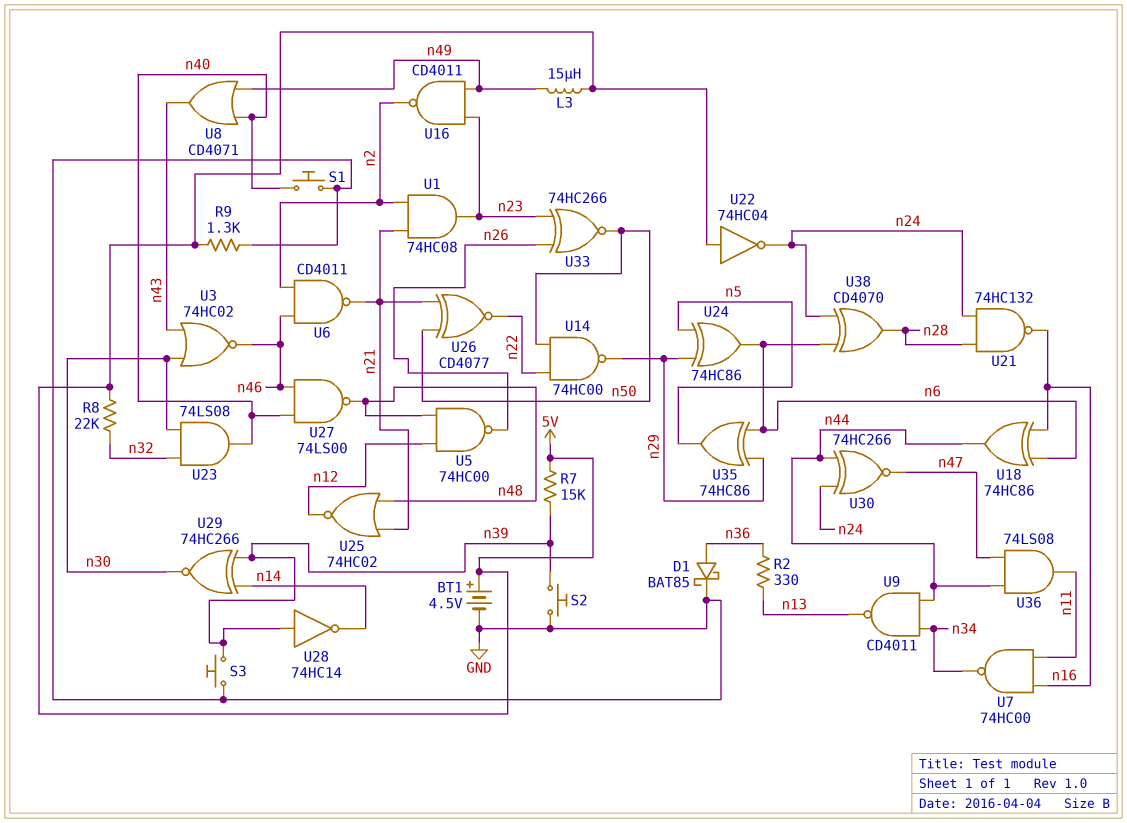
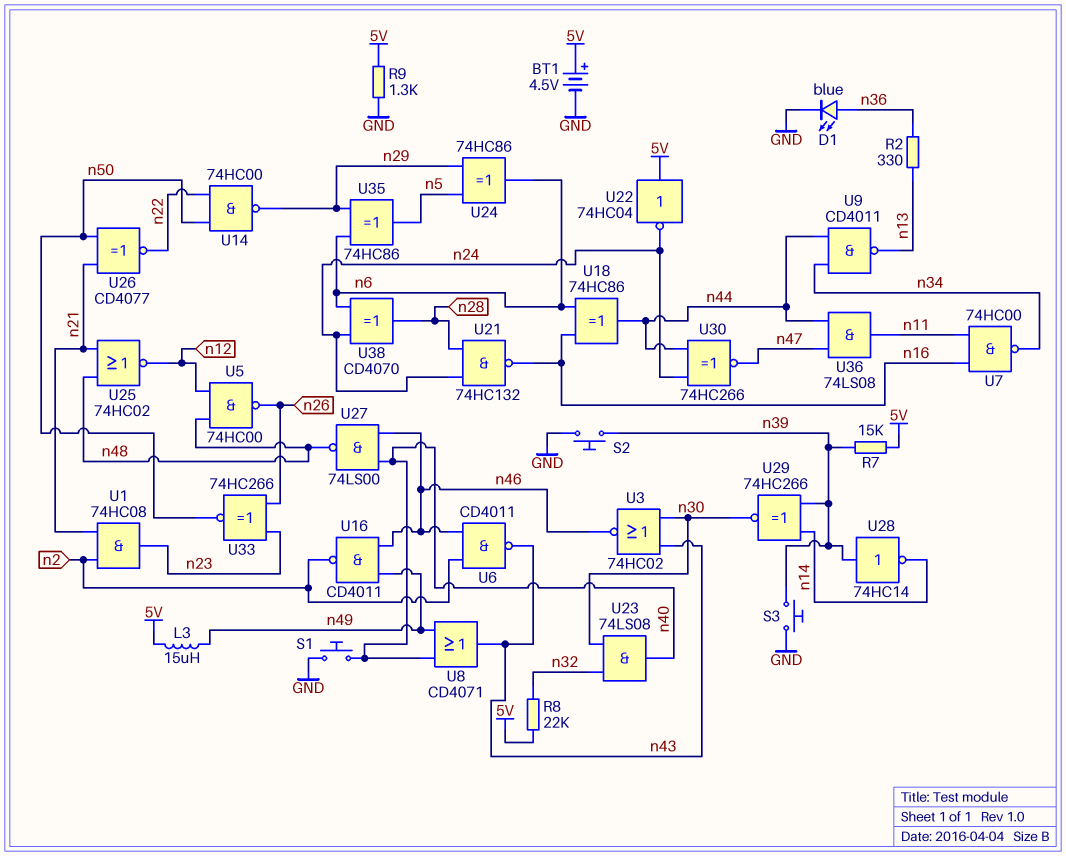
D1: schottky BAT85 (A n36, K GND) -> LED blue (A n36, K GND)
U6: NAND CD4011 (in n2, in n46, out n21) -> NAND CD4011 (in n2, in n46, out n43)
U16: NAND CD4011 (in n23, in n49, out n2) -> NAND CD4011 (in n46, in n49, out n2)

